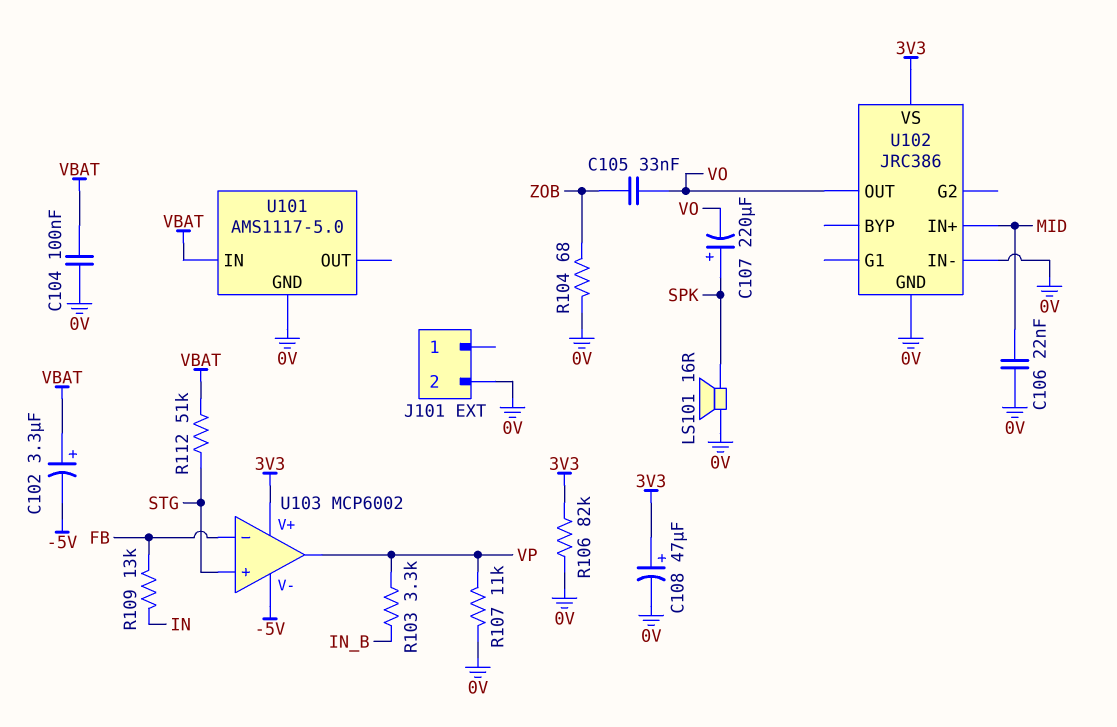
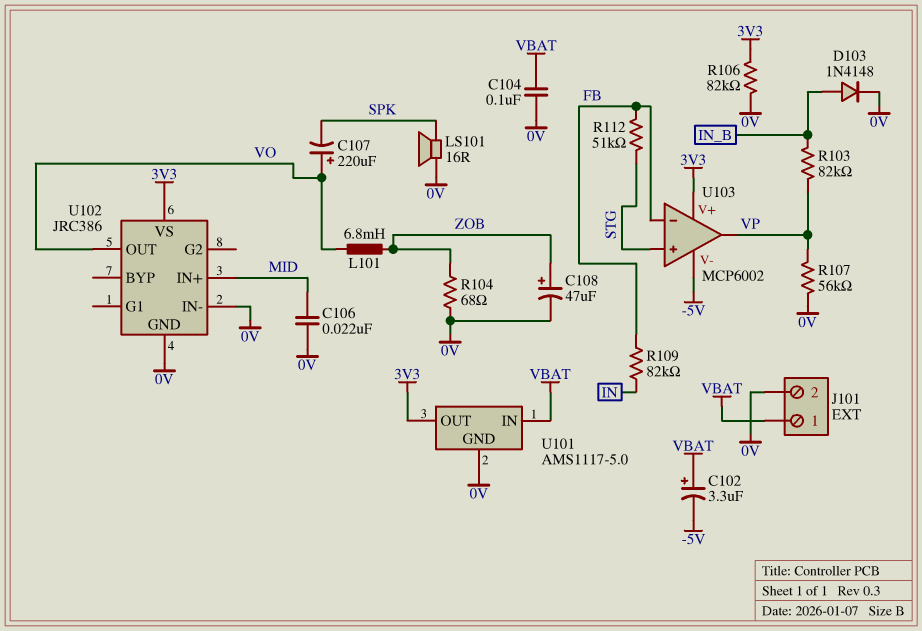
C105: 33nF (VO, ZOB) -> none
C107: 220uF (plus SPK, minus VO) -> 220uF (plus VO, minus SPK)
C108: 47uF (plus 3V3, minus 0V) -> 47uF (plus ZOB, minus 0V)
D103: none -> diode 1N4148 (A IN_B, K 0V)
J101 pin 1: none -> VBAT
L101: none -> 6.8mH (VO, ZOB)
R103: 3.3k (IN_B, VP) -> 82k (IN_B, VP)
R107: 11k (0V, VP) -> 56k (0V, VP)
R109: 13k (FB, IN) -> 82k (FB, IN)
R112: 51k (STG, VBAT) -> 51k (FB, STG)
U101 pin OUT: none -> 3V3

